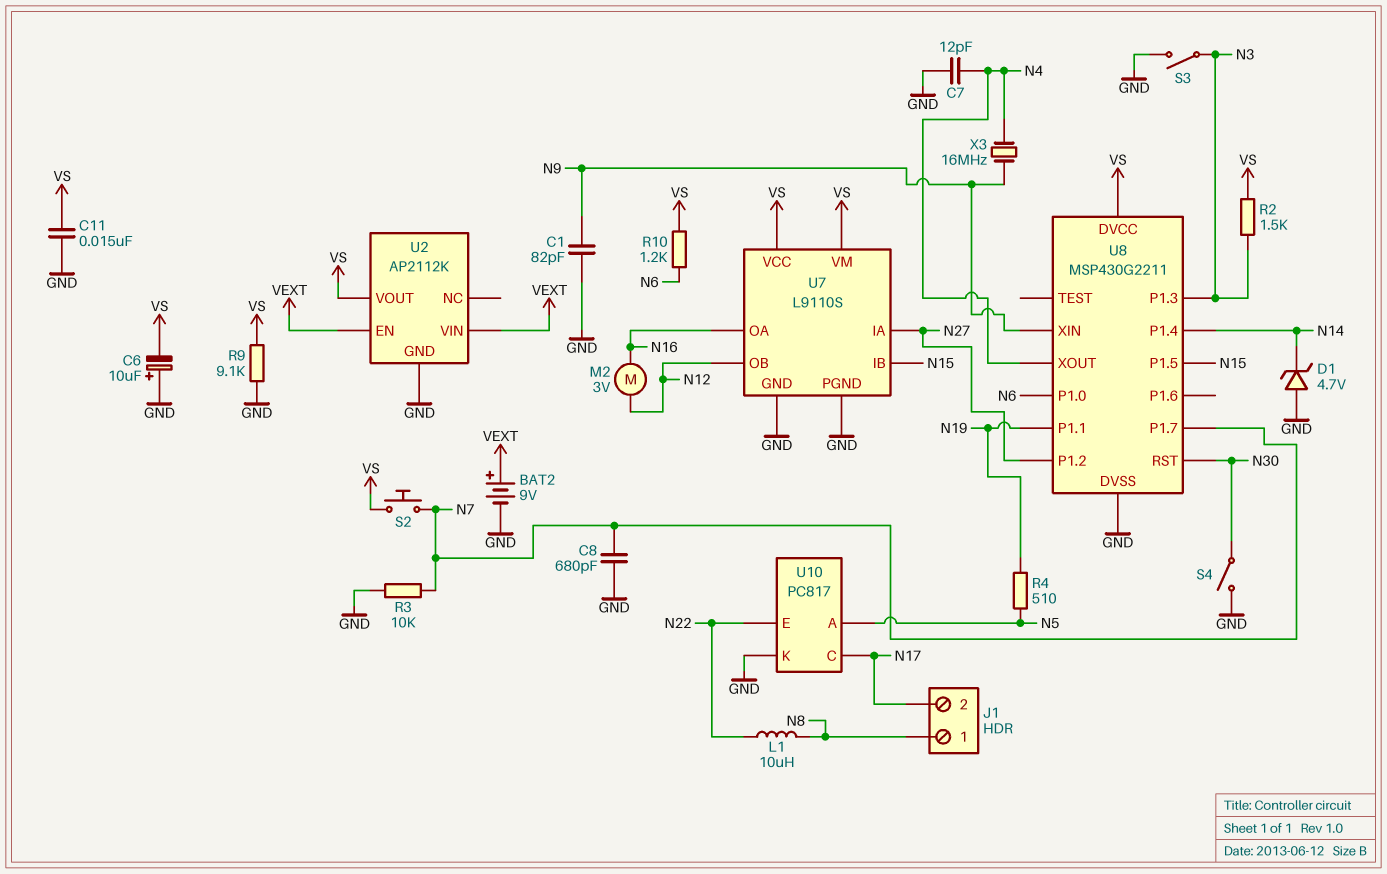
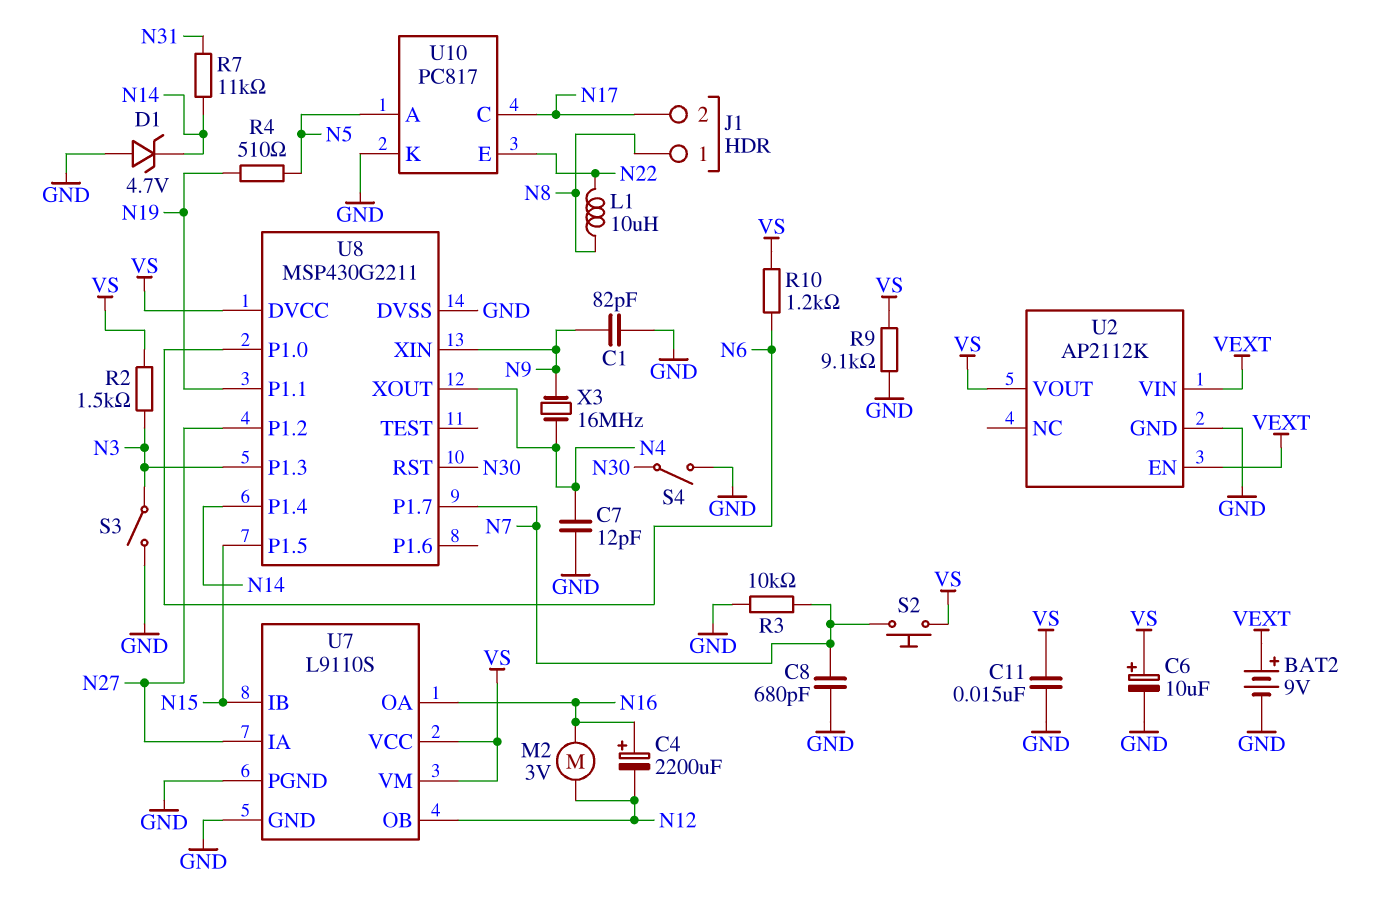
C4: none -> 2200uF (plus N16, minus N12)
C6: 10uF (plus GND, minus VS) -> 10uF (plus VS, minus GND)
R7: none -> 11k (N14, N31)

